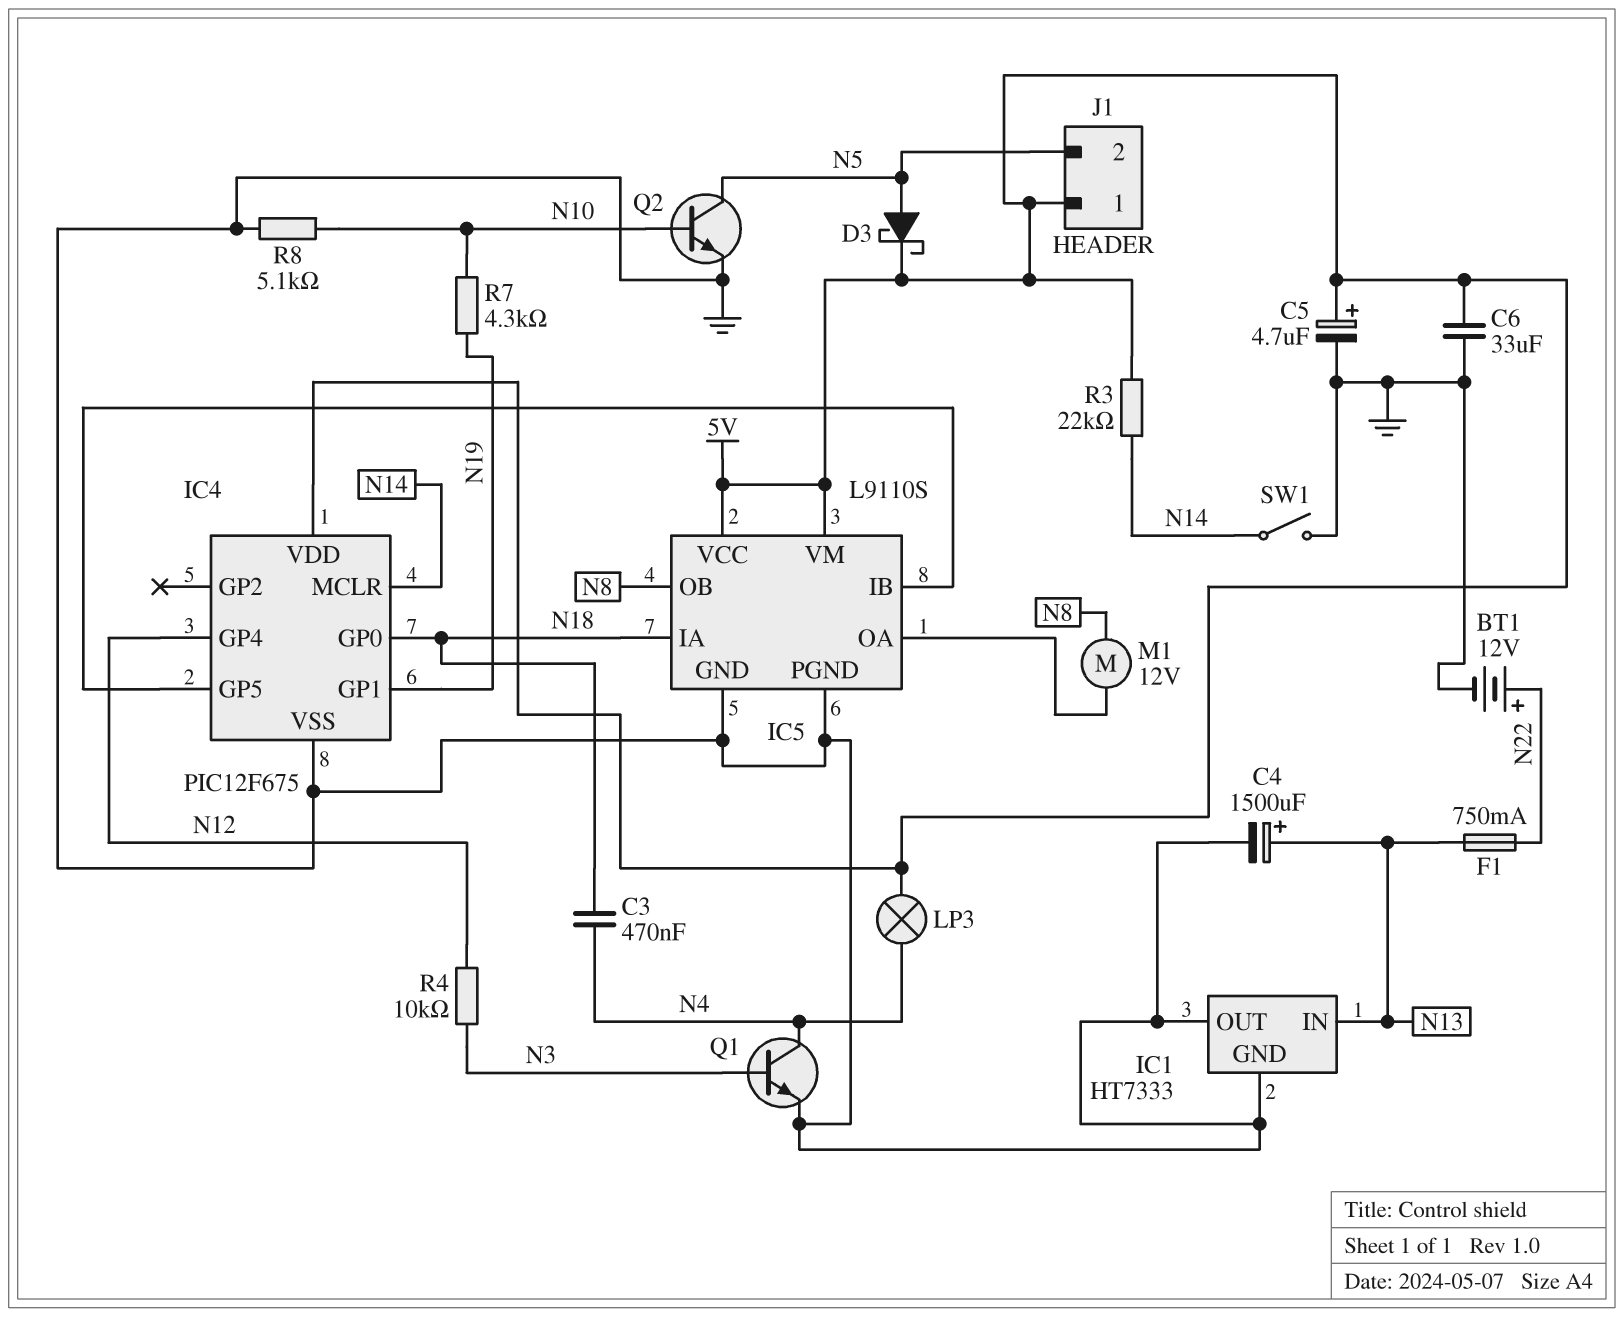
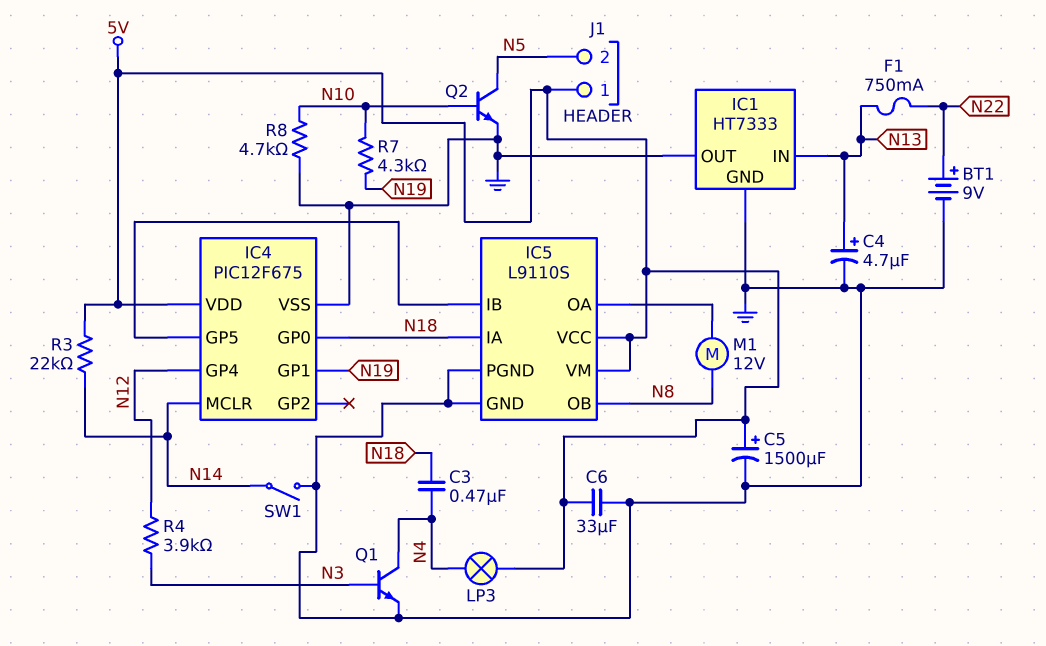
BT1: 12V (plus N22, minus GND) -> 9V (plus N22, minus GND)
C4: 1500uF (plus N13, minus GND) -> 4.7uF (plus N13, minus GND)
C5: 4.7uF (plus 5V, minus GND) -> 1500uF (plus 5V, minus GND)
D3: schottky (A N5, K 5V) -> none
R4: 10k (N3, N12) -> 3.9k (N3, N12)
R8: 5.1k (GND, N10) -> 4.7k (GND, N10)

